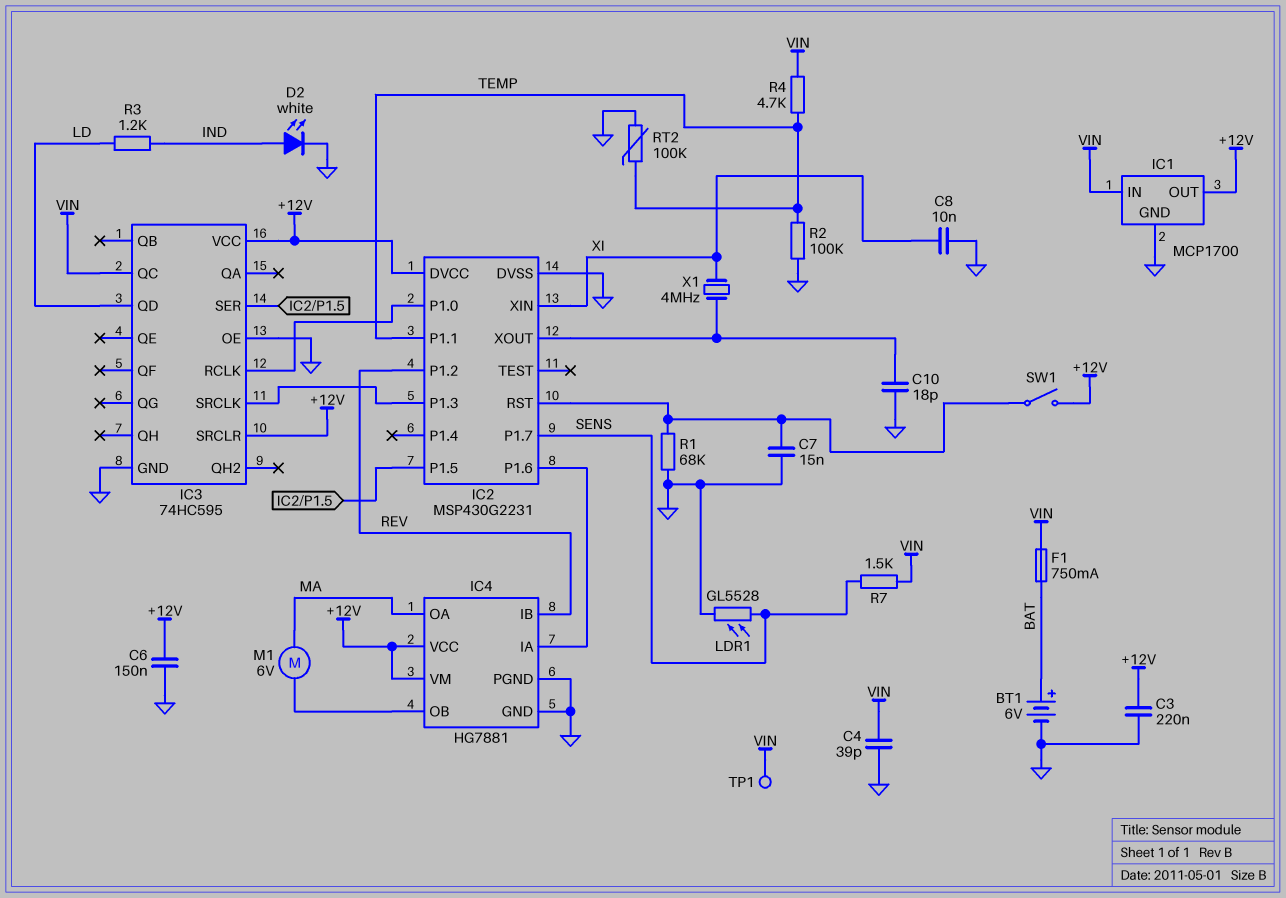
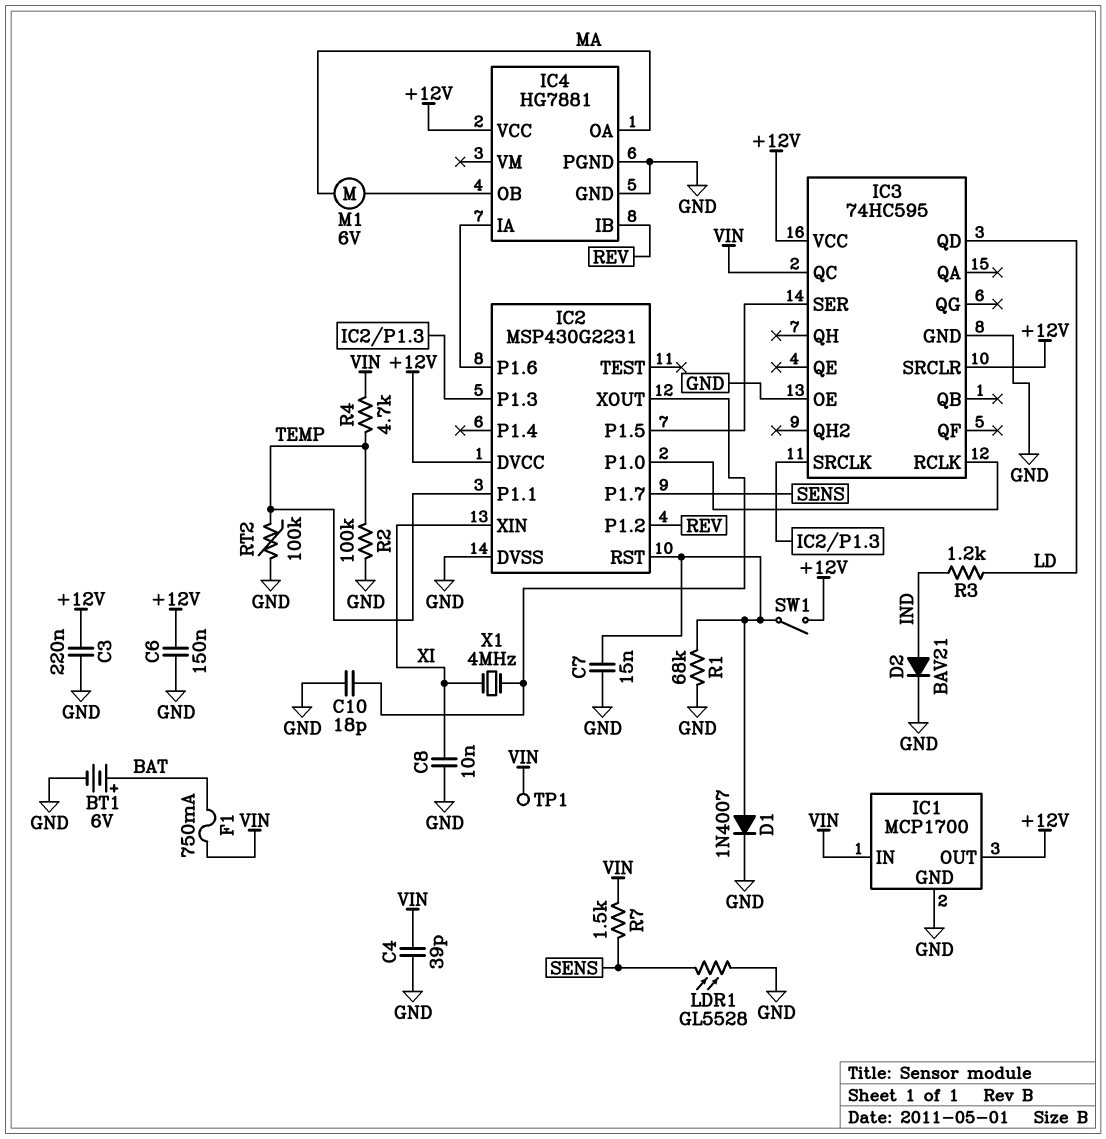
D1: none -> diode 1N4007 (A IC2/RST, K GND)
D2: LED white (A IND, K GND) -> diode BAV21 (A IND, K GND)
IC4 pin VM: +12V -> none

